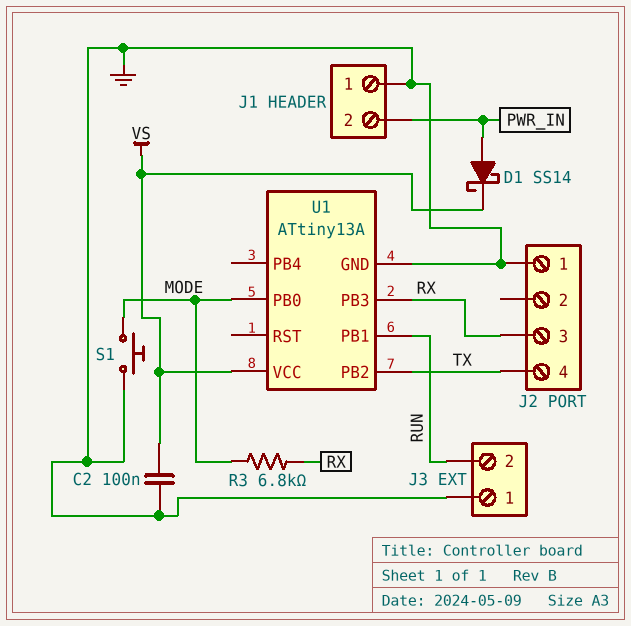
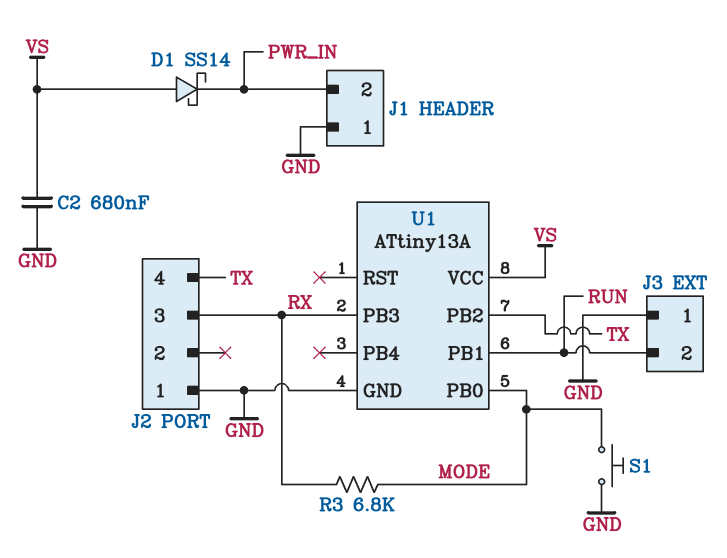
C2: 100nF (GND, VS) -> 680nF (GND, VS)
D1: schottky SS14 (A PWR_IN, K VS) -> schottky SS14 (A VS, K PWR_IN)

